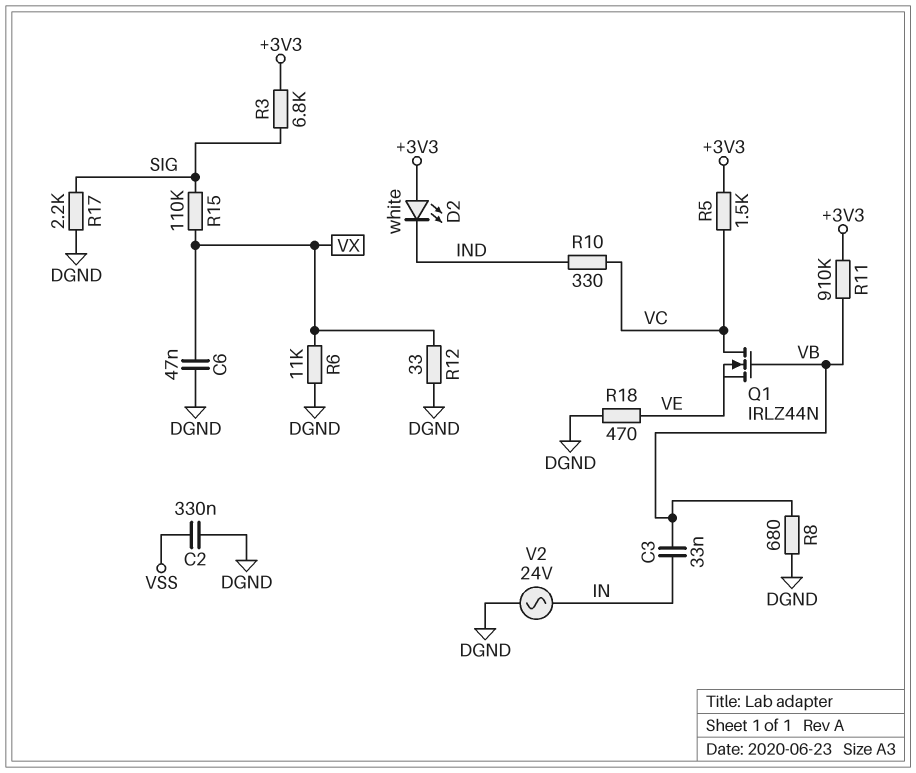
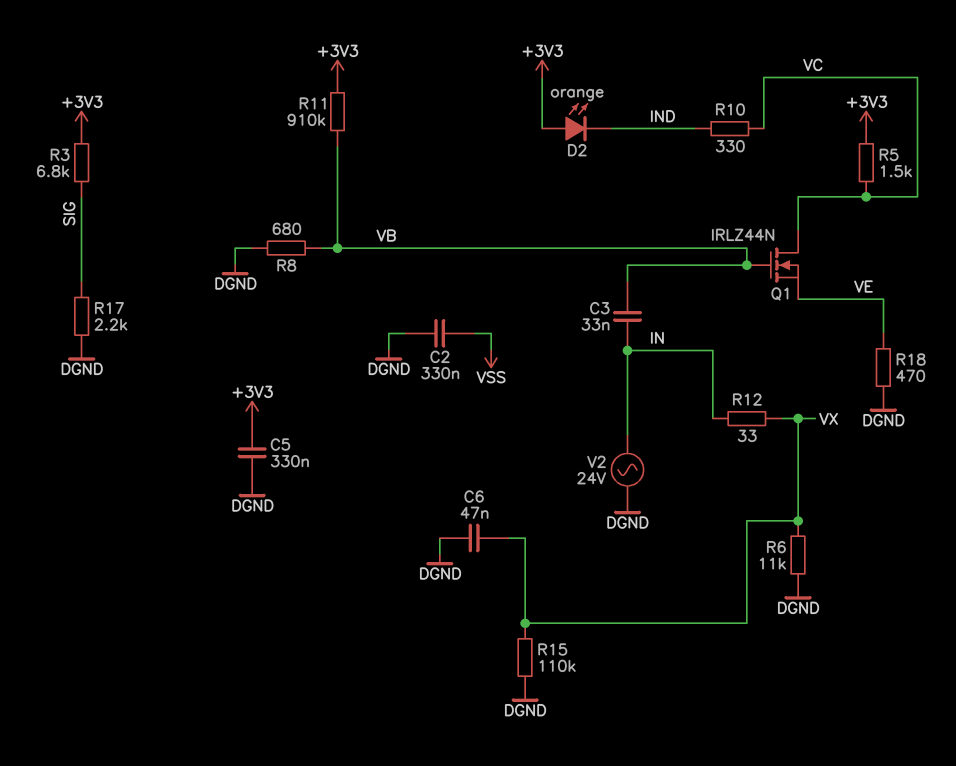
C5: none -> 330nF (+3V3, DGND)
D2: LED white (A +3V3, K IND) -> LED orange (A +3V3, K IND)
R12: 33 (DGND, VX) -> 33 (IN, VX)
R15: 110k (SIG, VX) -> 110k (DGND, VX)

